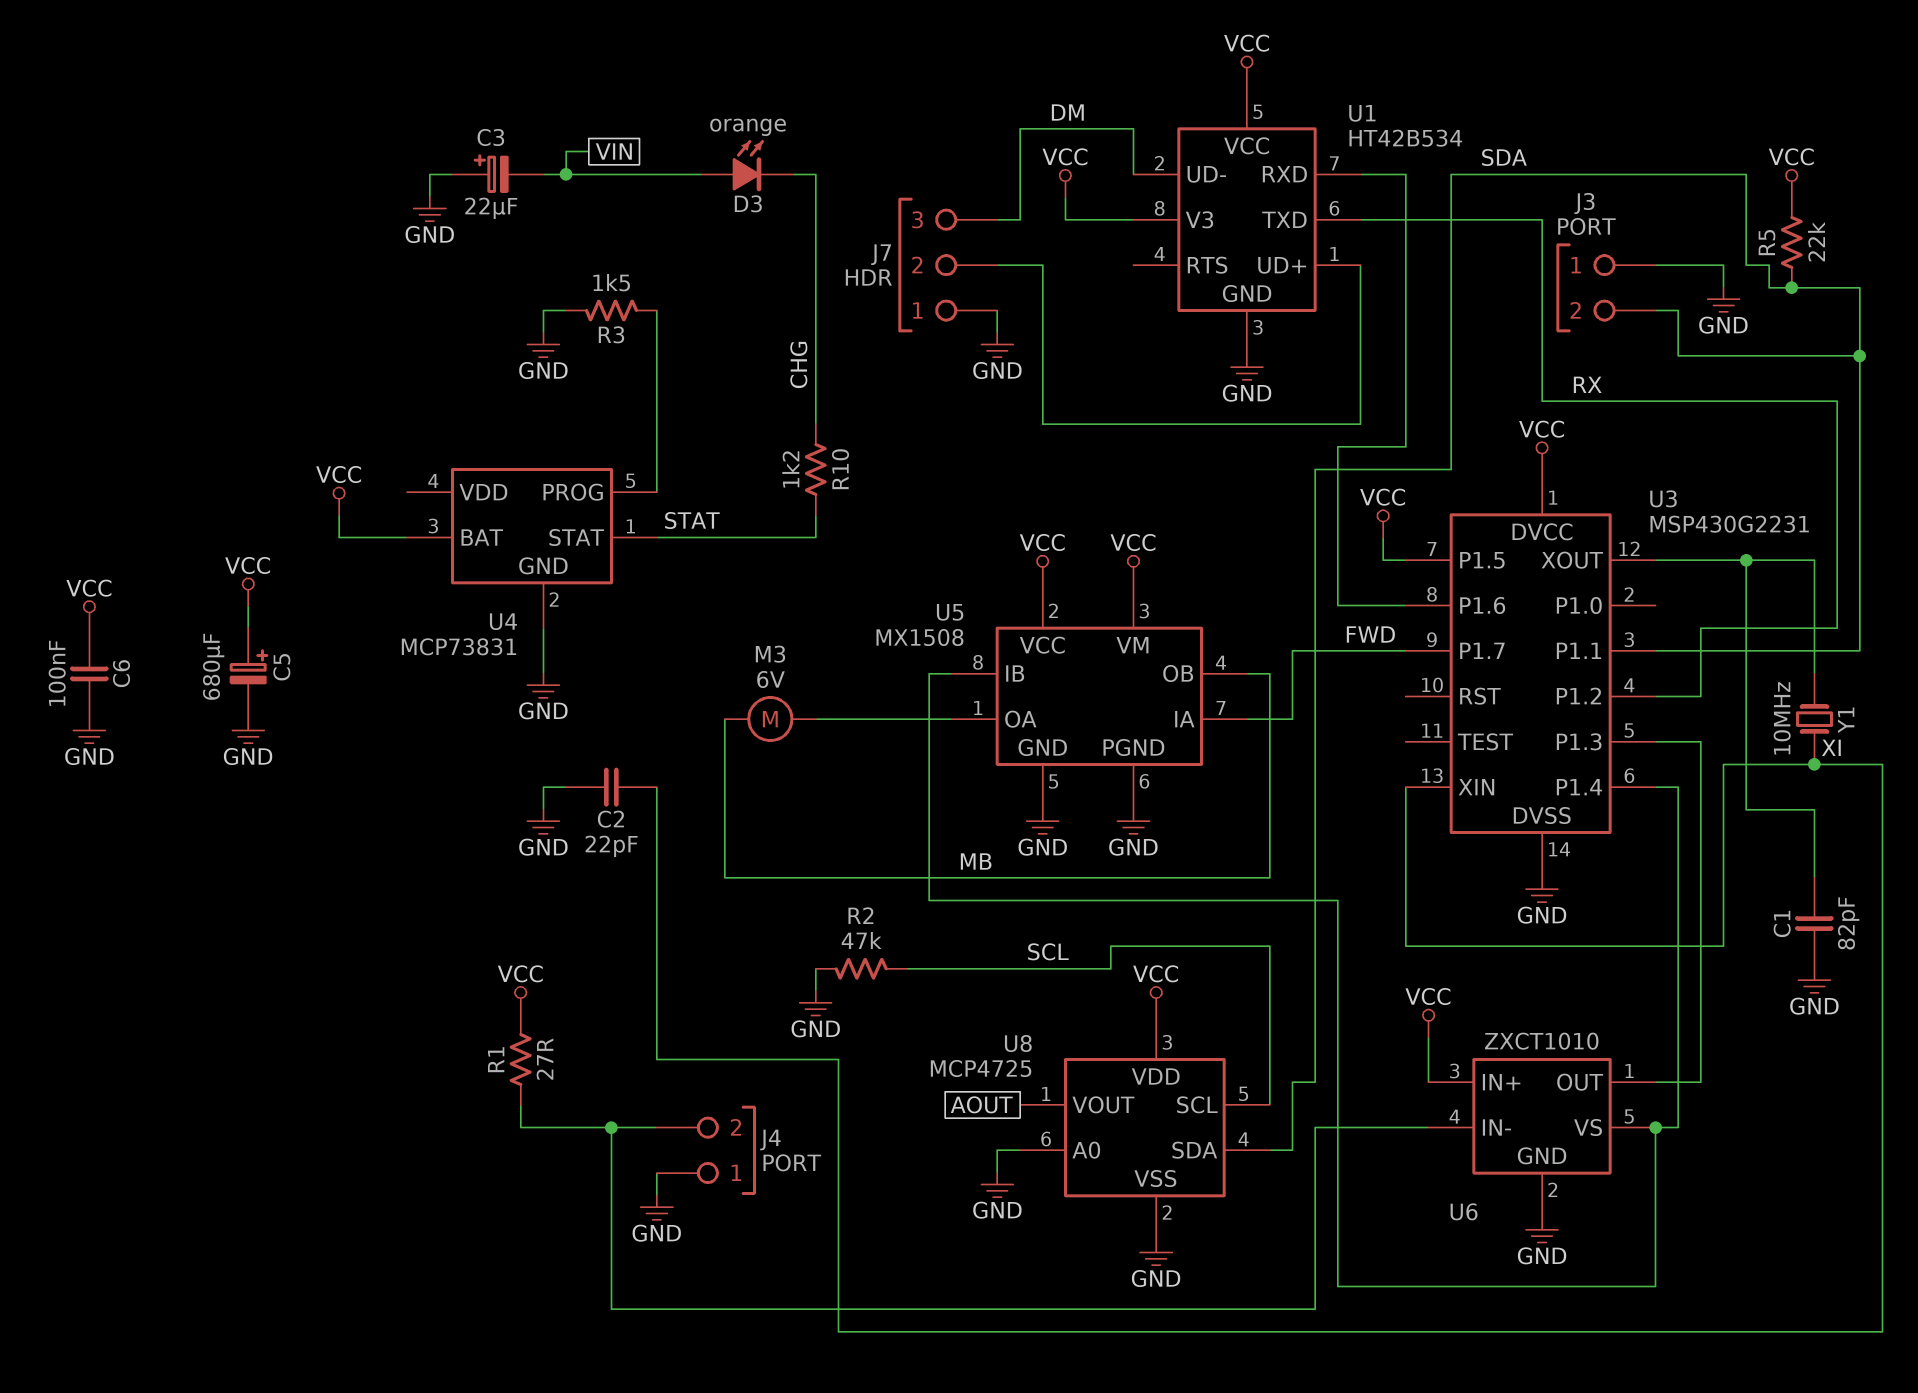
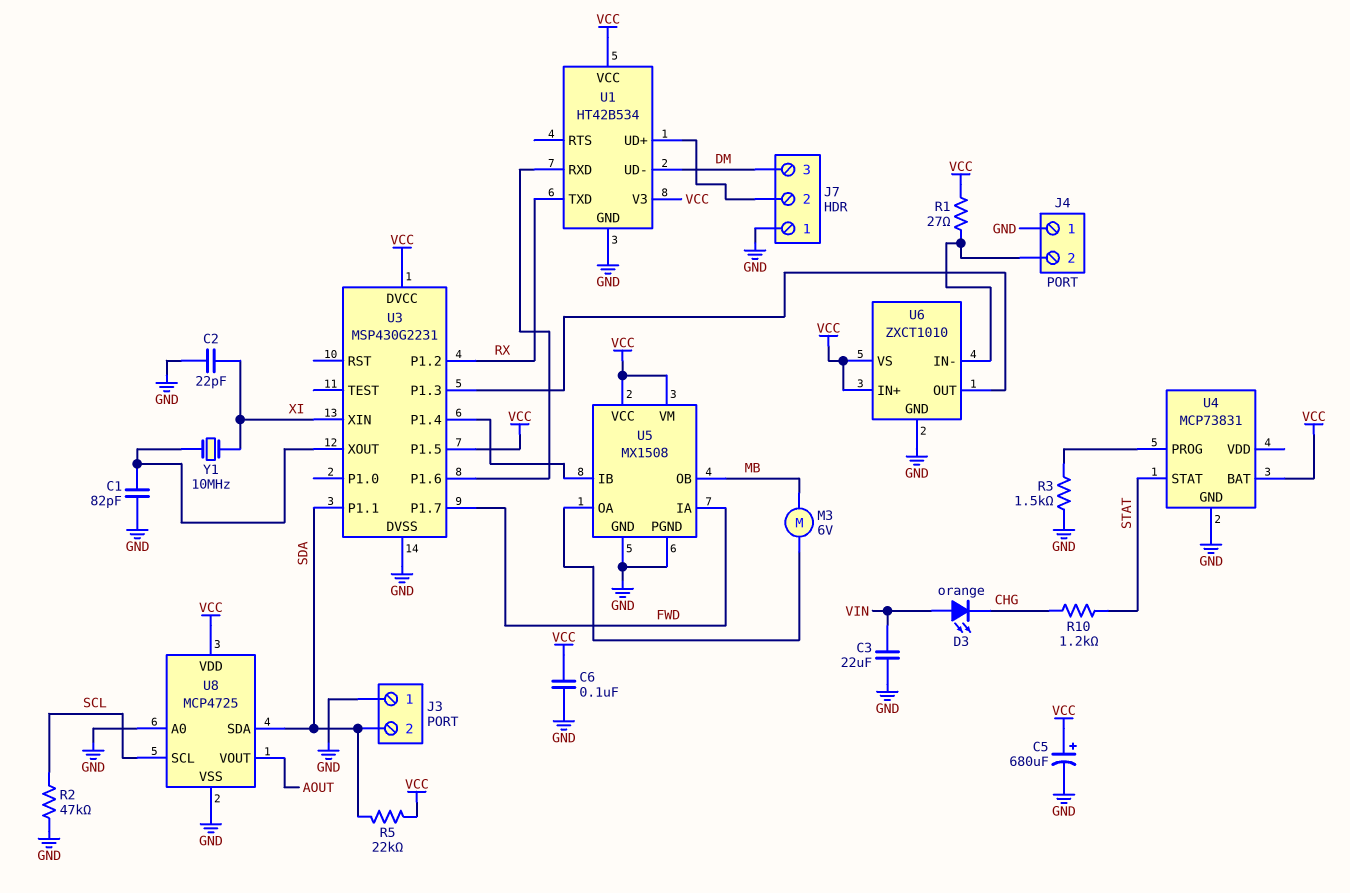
C3: 22uF (plus GND, minus VIN) -> 22uF (GND, VIN)
U6 pin VS: U3/P1.4 -> VCC

